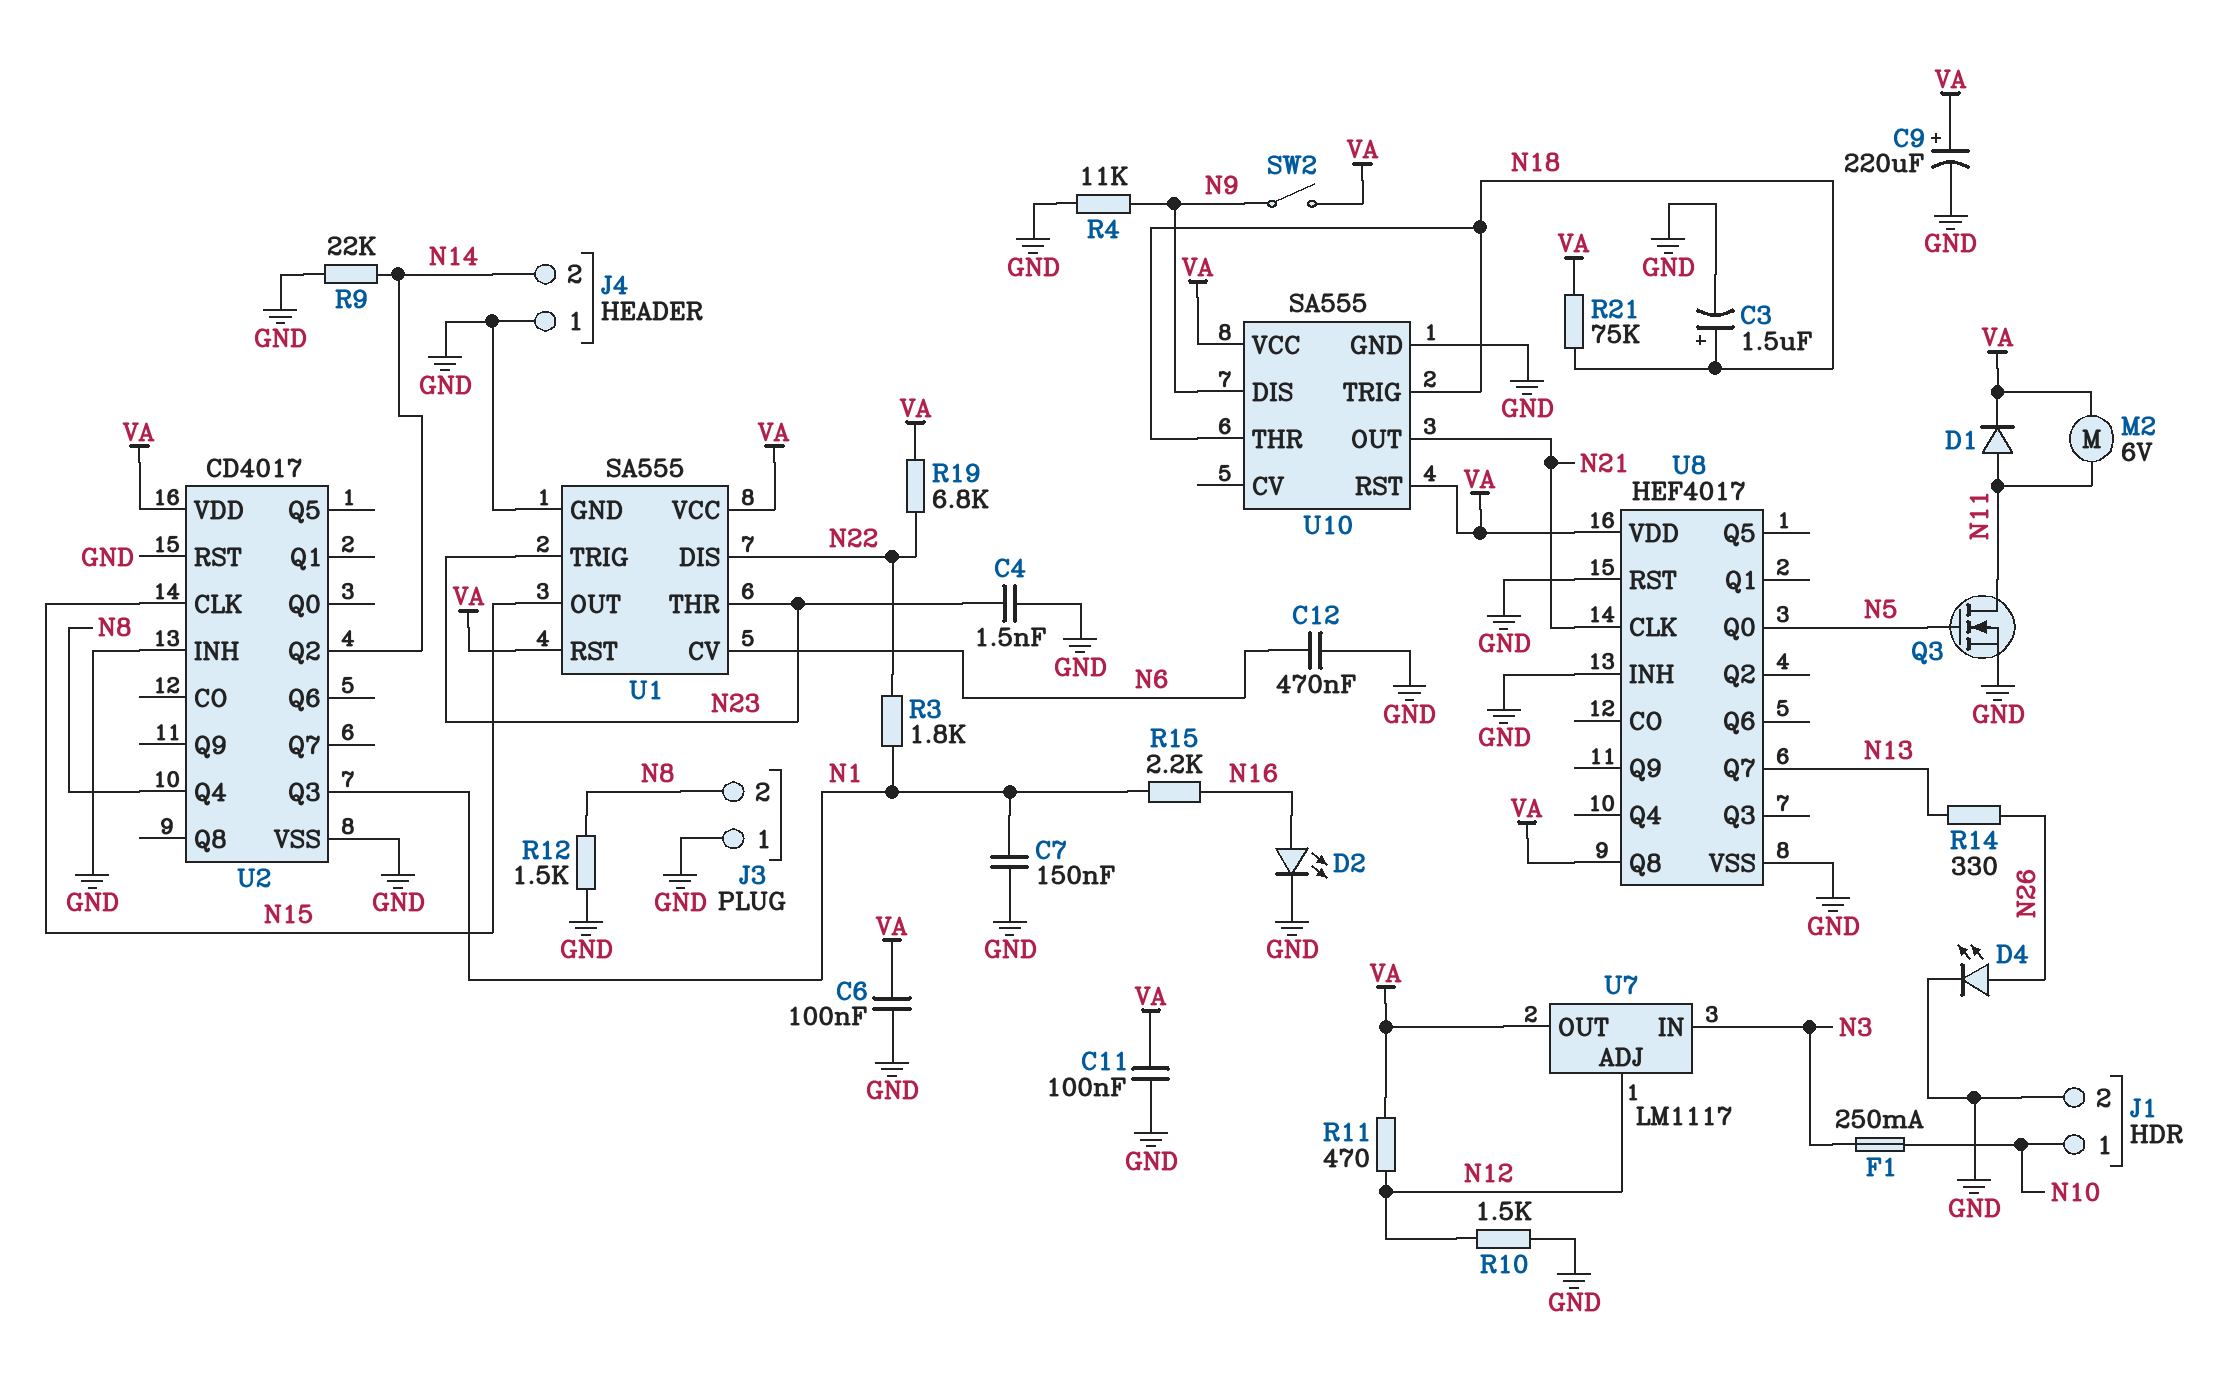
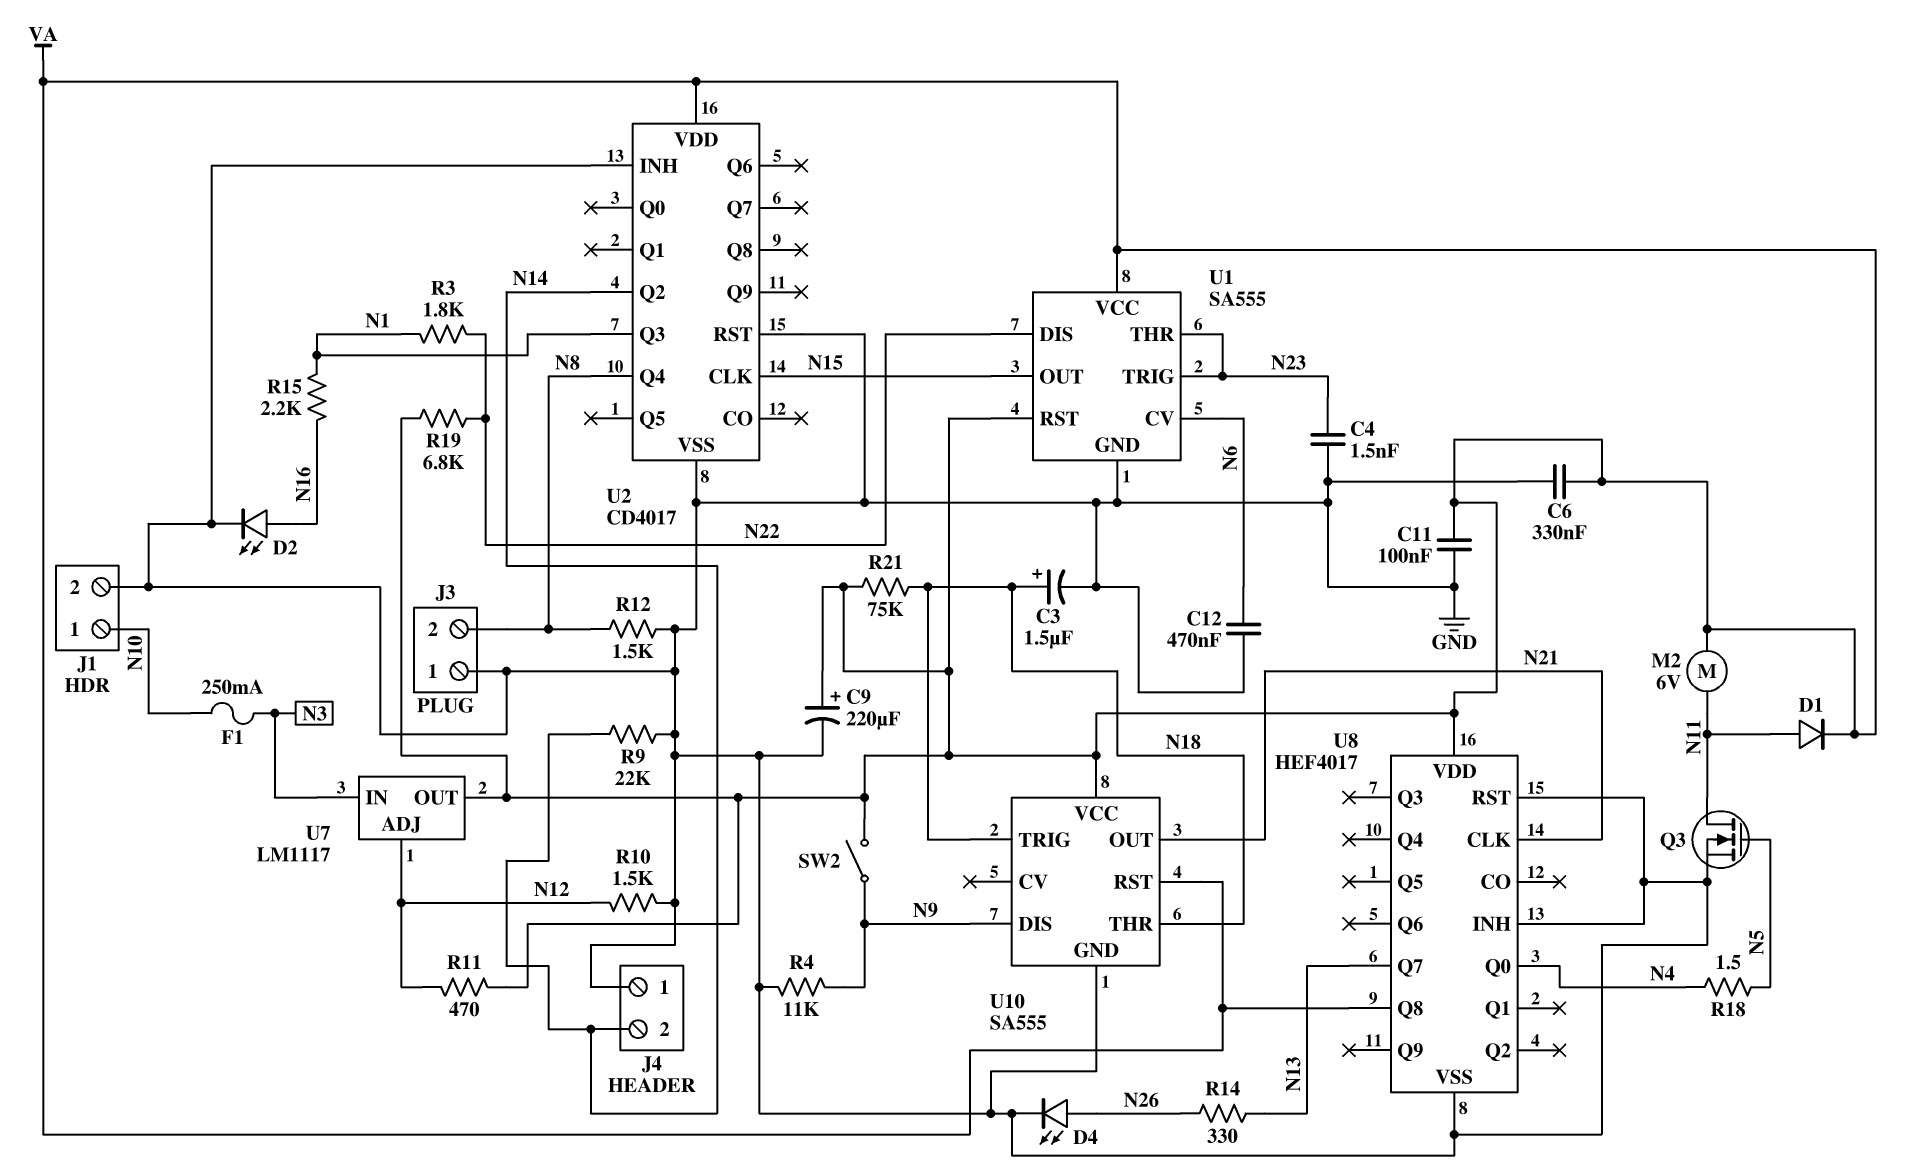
C6: 100nF (GND, VA) -> 330nF (GND, VA)
C7: 150nF (GND, N1) -> none
R18: none -> 1.5 (N4, N5)
U8 pin Q0: N5 -> N4

